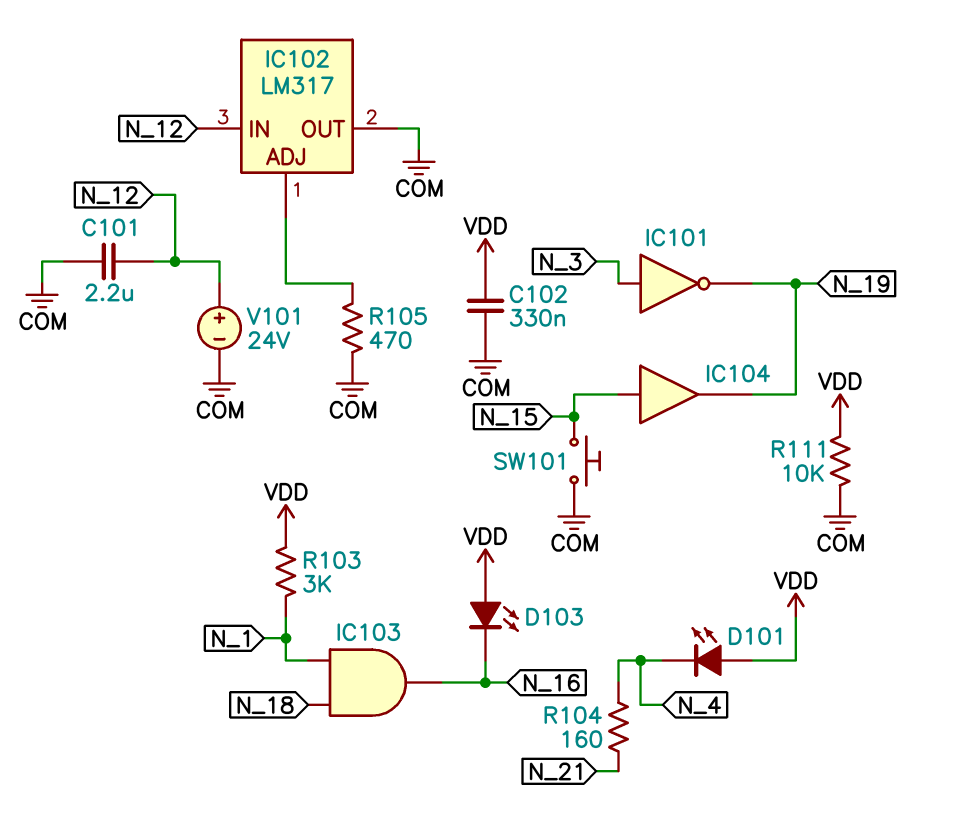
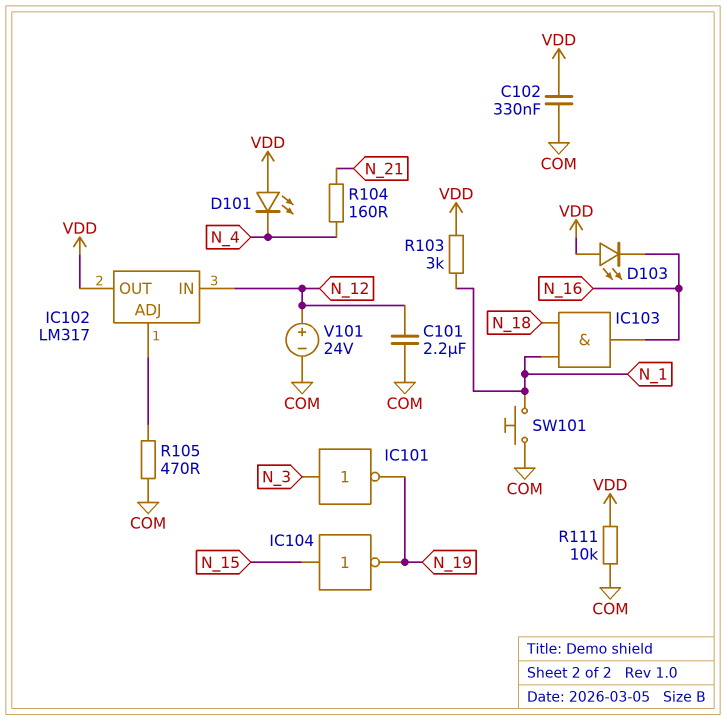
IC102 pin OUT: COM -> VDD
IC104: buffer (in N_15, out N_19) -> NOT (in N_15, out N_19)
SW101: button (COM, N_15) -> button (COM, N_1)

